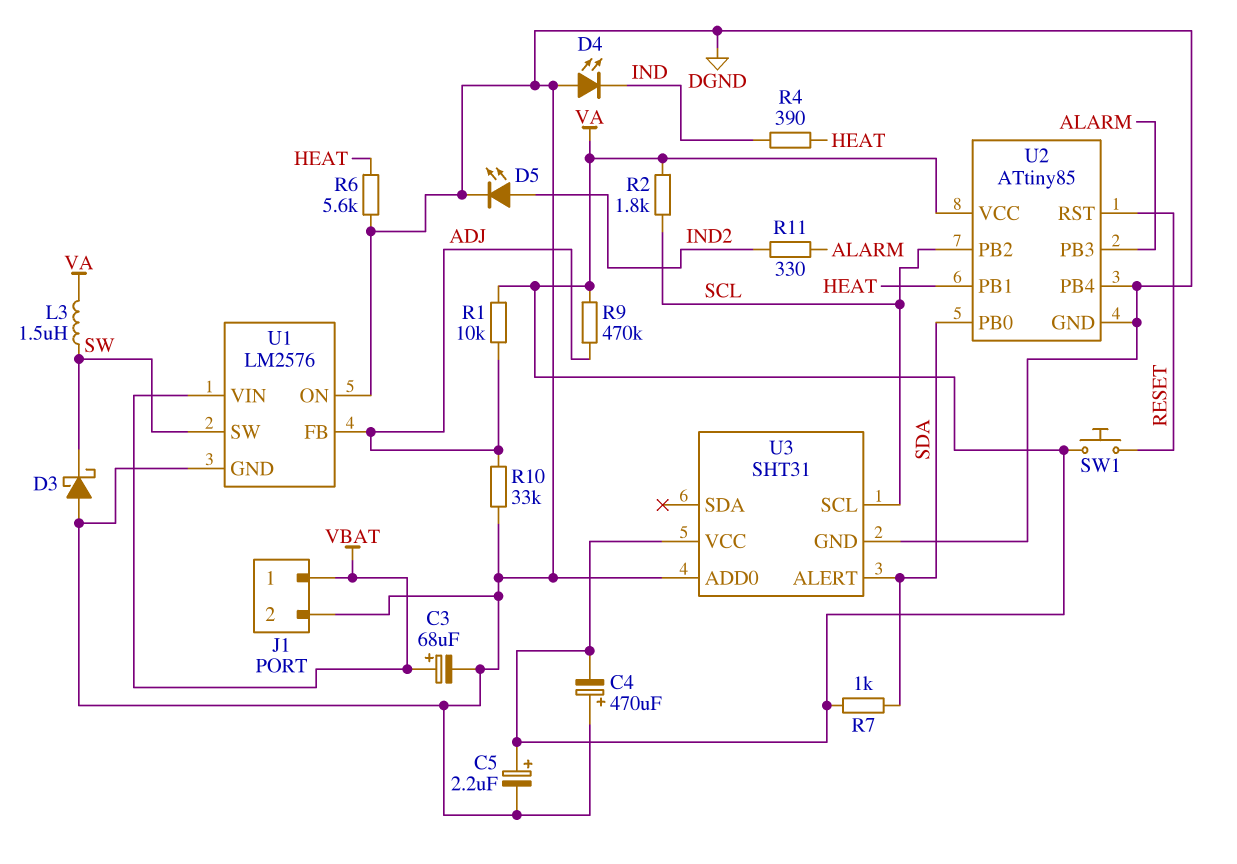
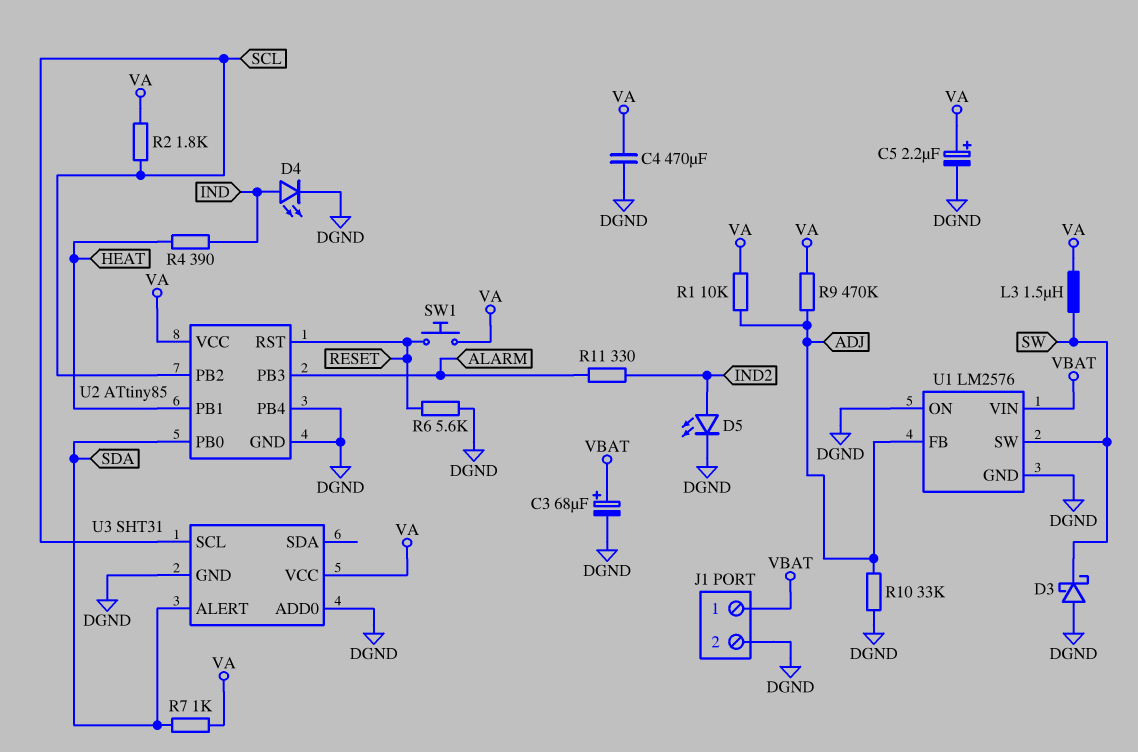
C4: 470uF (plus DGND, minus VA) -> 470uF (DGND, VA)
D4: LED (A DGND, K IND) -> LED (A IND, K DGND)
R6: 5.6k (DGND, HEAT) -> 5.6k (DGND, RESET)

